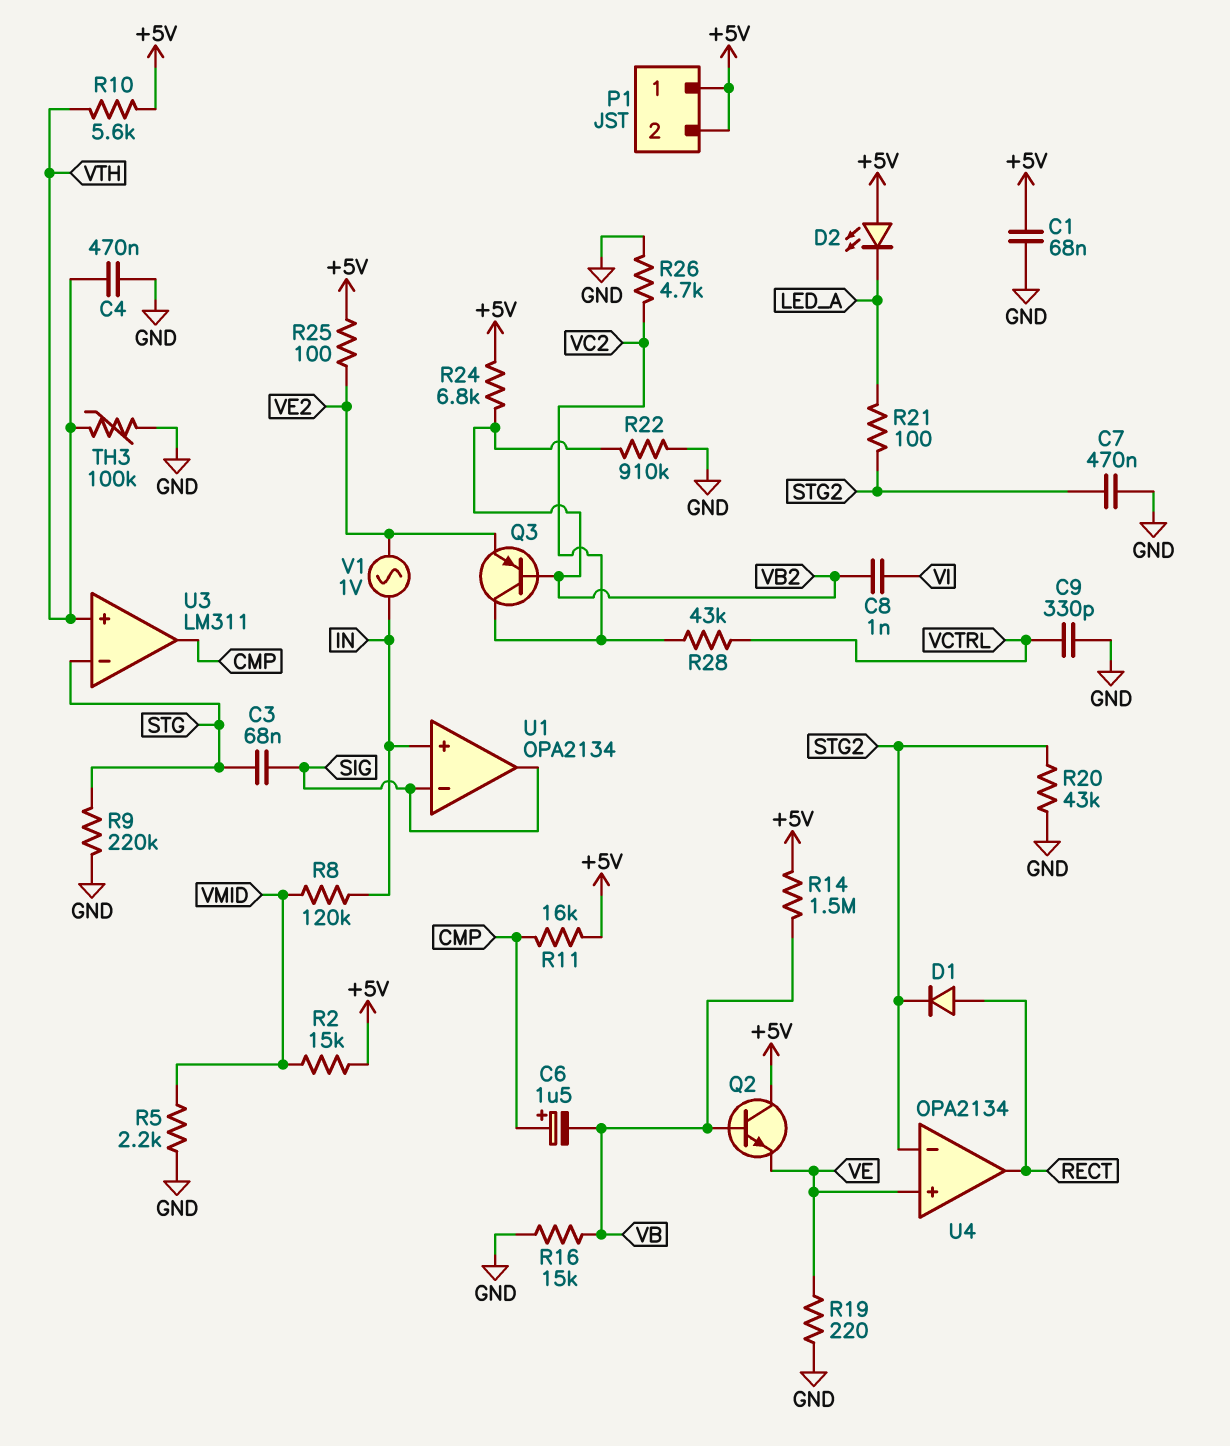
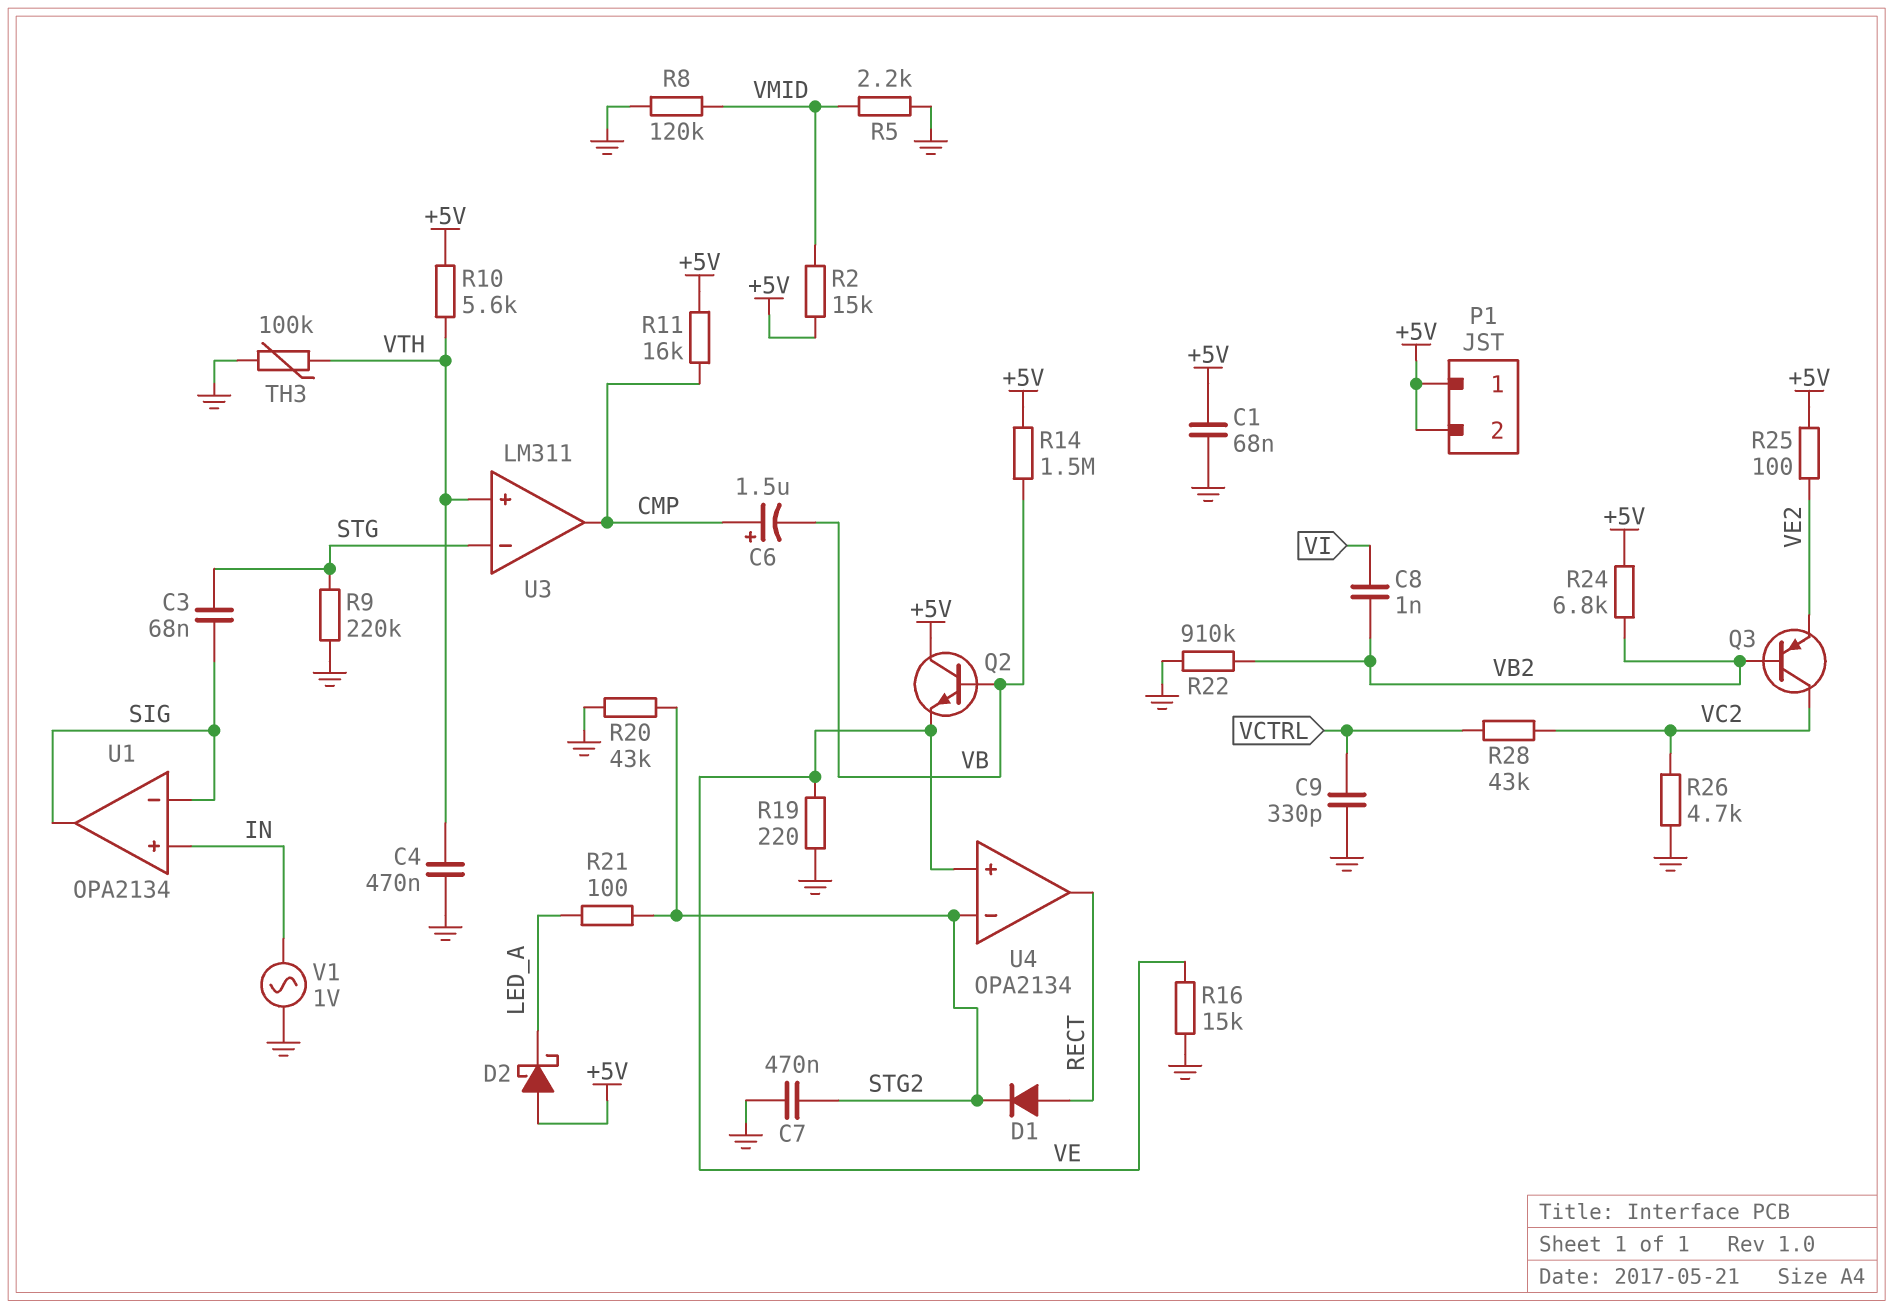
D2: LED (A +5V, K LED_A) -> schottky (A +5V, K LED_A)
R8: 120k (IN, VMID) -> 120k (GND, VMID)
R16: 15k (GND, VB) -> 15k (GND, VE)
V1: AC 1V (IN, VE2) -> AC 1V (GND, IN)

